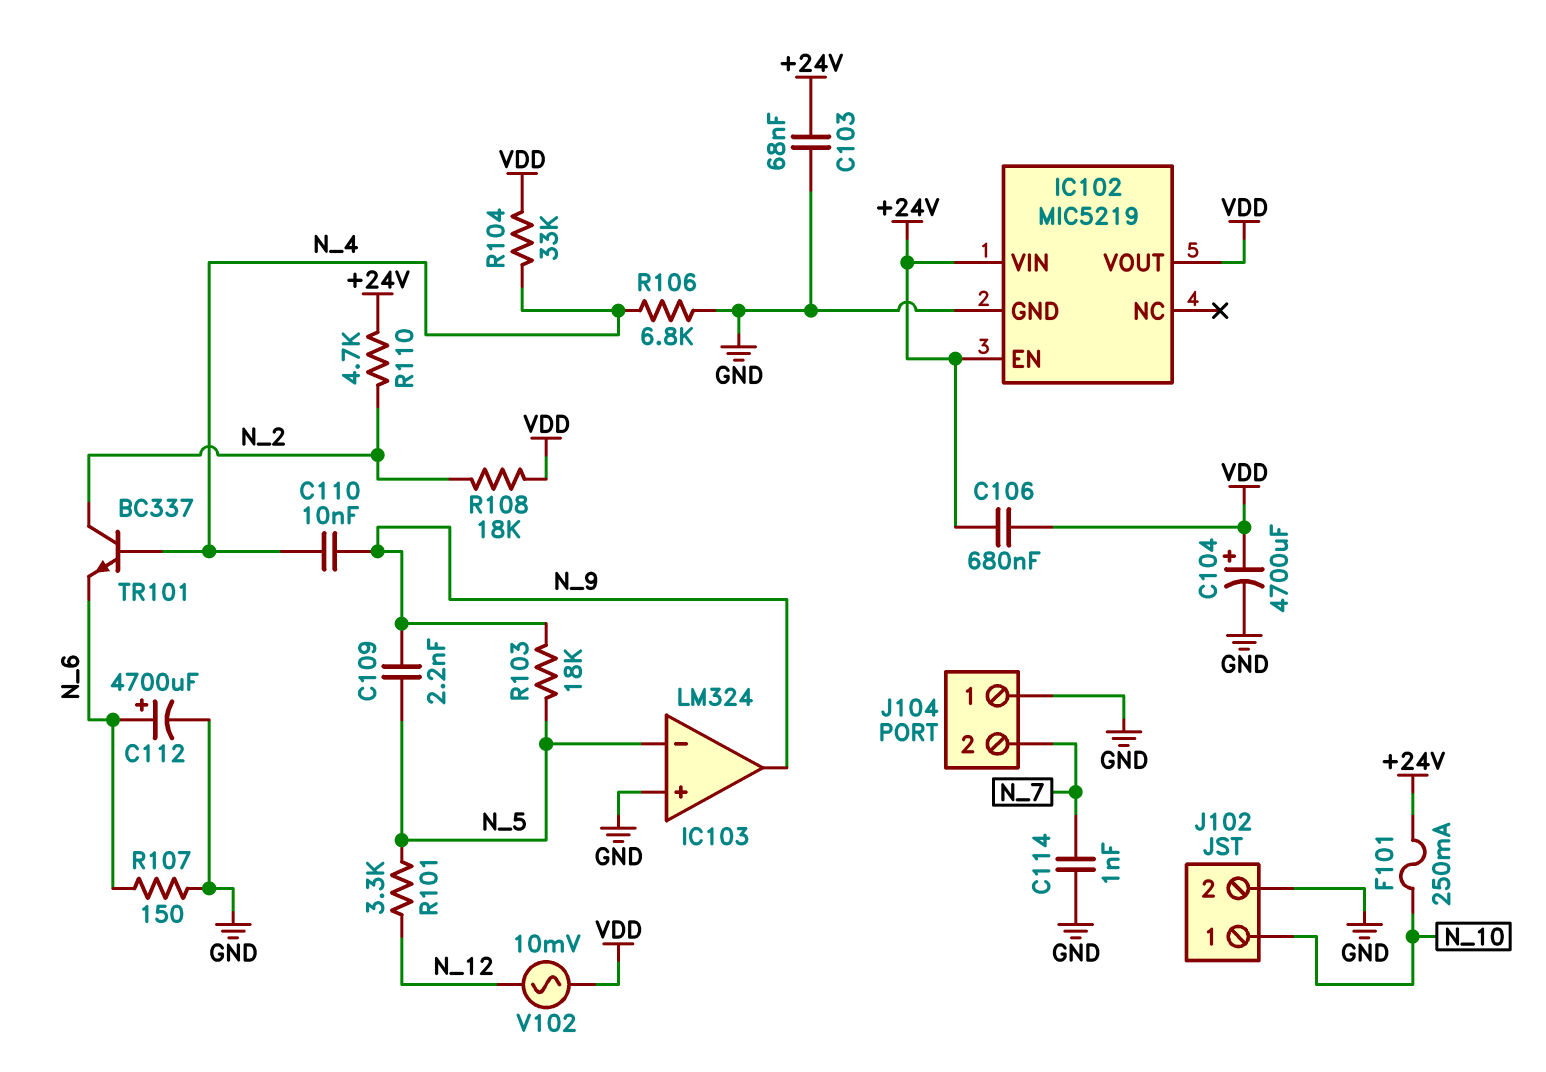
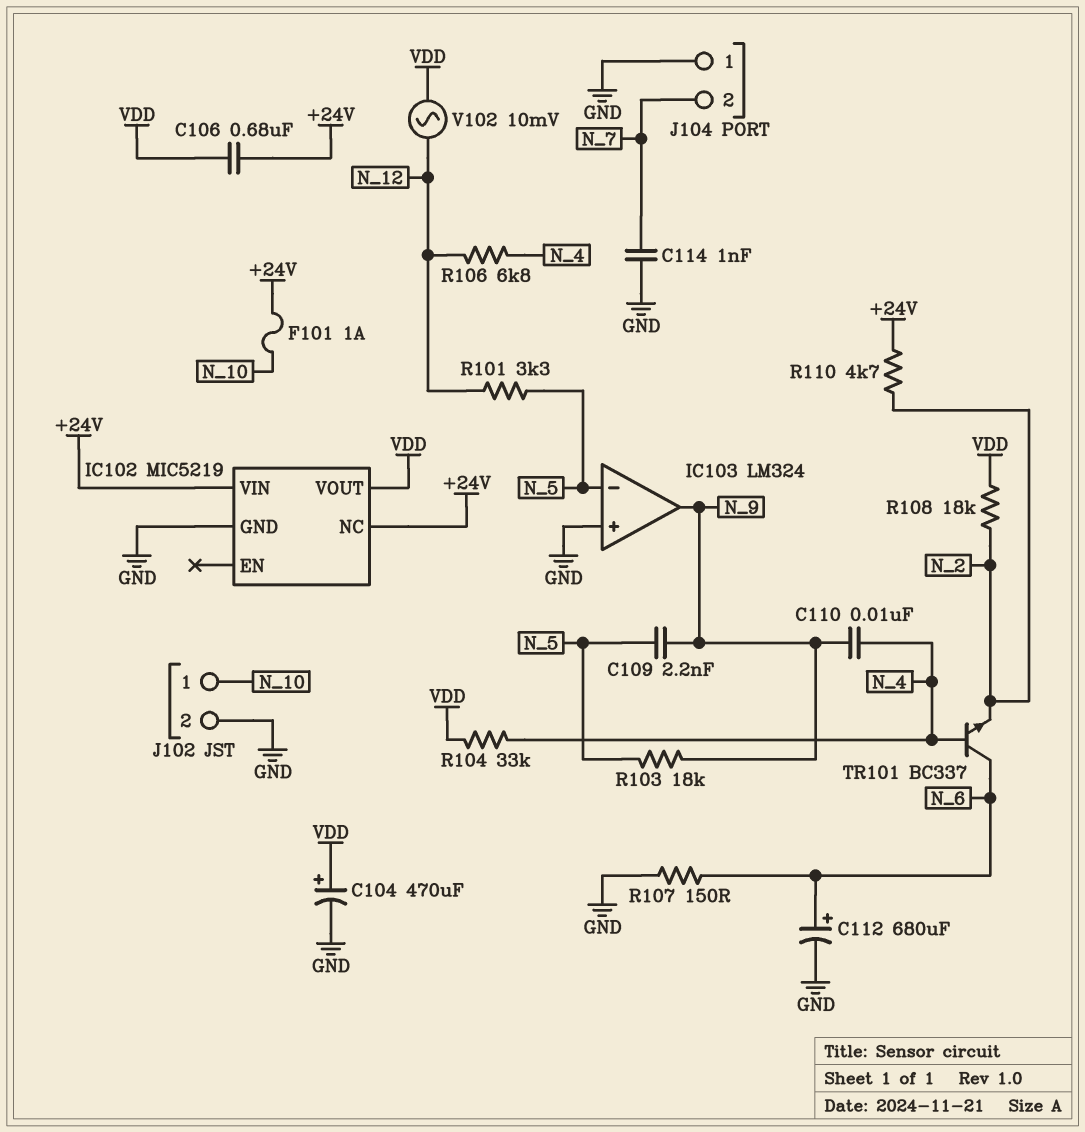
C103: 68nF (+24V, GND) -> none
C104: 4700uF (plus VDD, minus GND) -> 470uF (plus VDD, minus GND)
C112: 4700uF (plus N_6, minus GND) -> 680uF (plus N_6, minus GND)
F101: 250mA (+24V, N_10) -> 1A (+24V, N_10)
IC102 pin EN: +24V -> none
IC102 pin NC: none -> +24V
R106: 6.8k (GND, N_4) -> 6.8k (N_4, N_12)
TR101: NPN BC337 (B N_4, C N_2, E N_6) -> NPN BC337 (B N_4, C N_6, E N_2)

